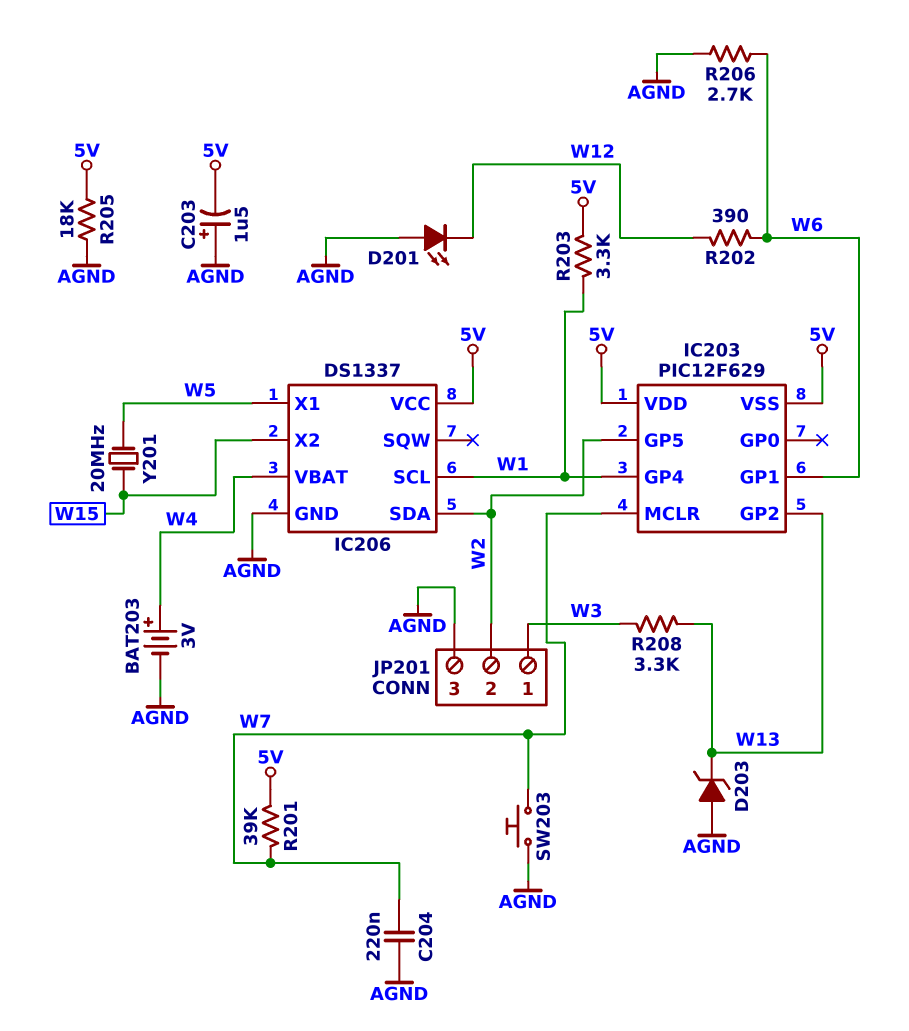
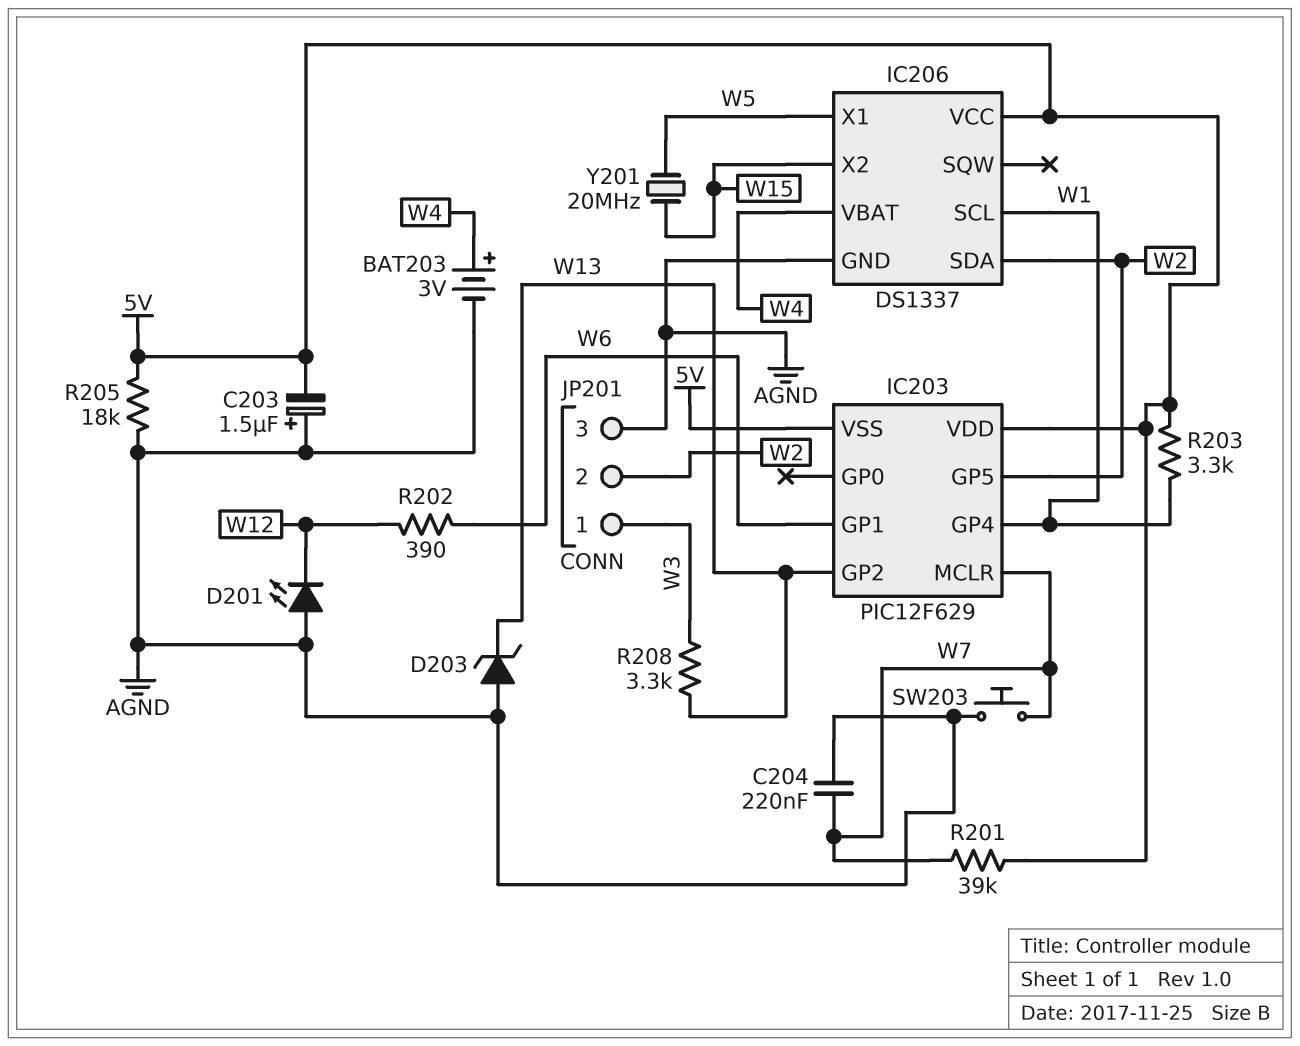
R206: 2.7k (AGND, W6) -> none

